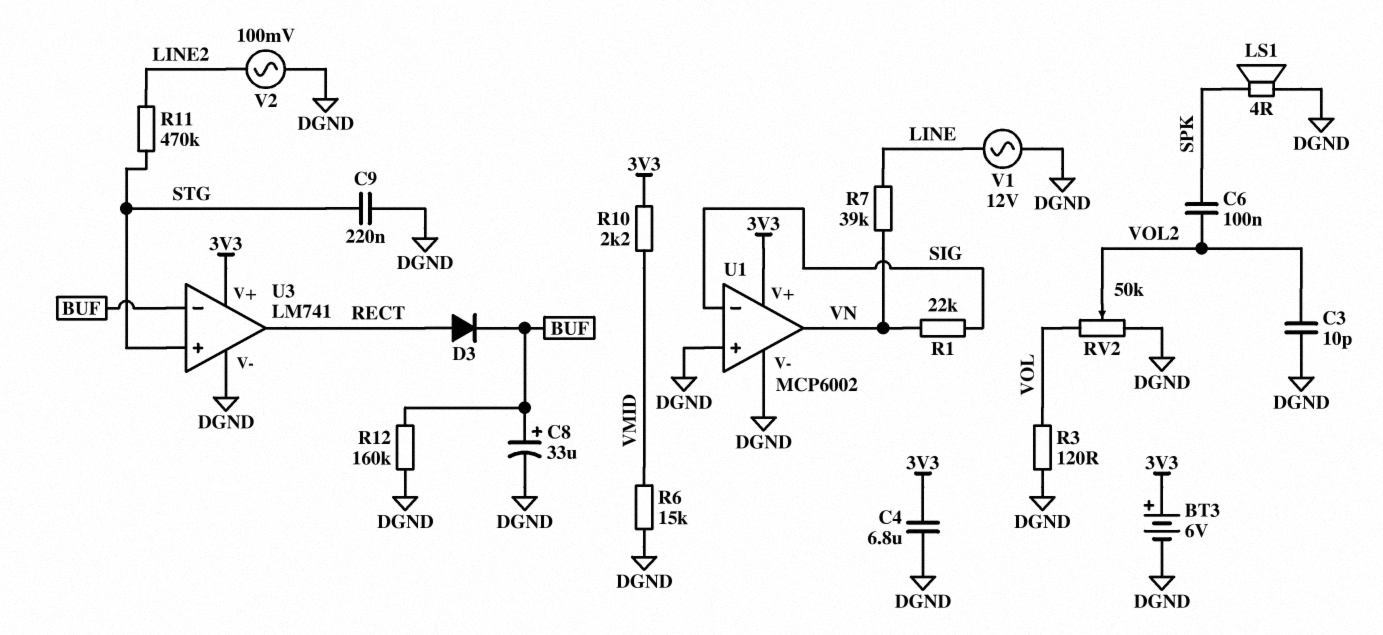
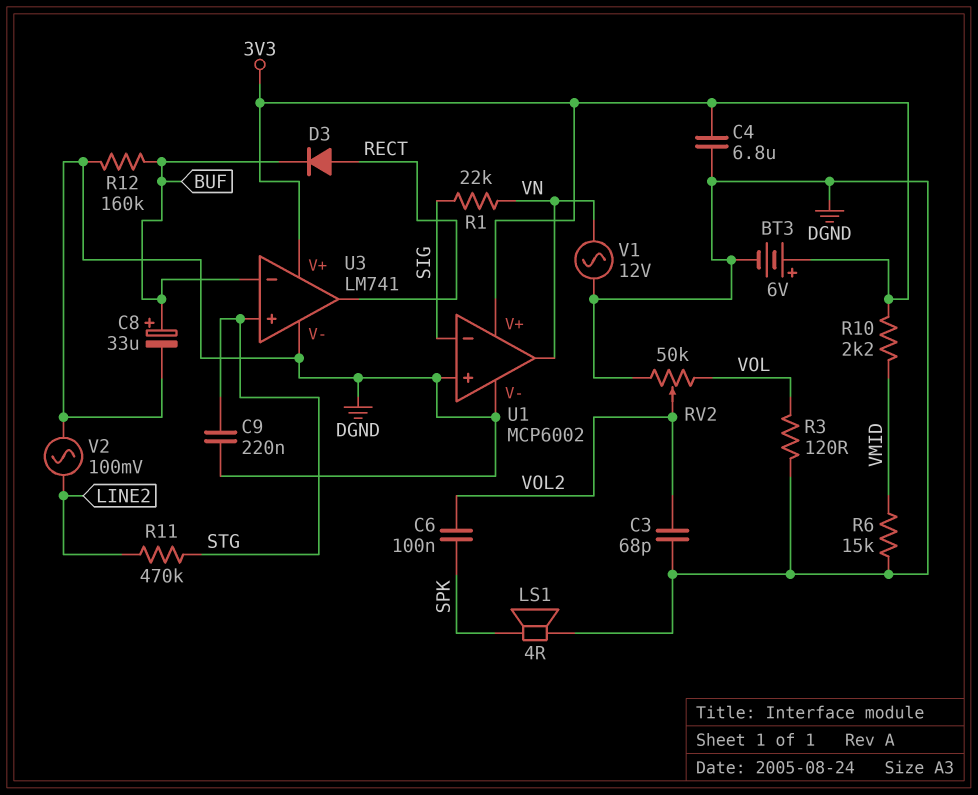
C3: 10pF (DGND, VOL2) -> 68pF (DGND, VOL2)
R7: 39k (LINE, VN) -> none
V1: AC 12V (DGND, LINE) -> AC 12V (DGND, VN)

